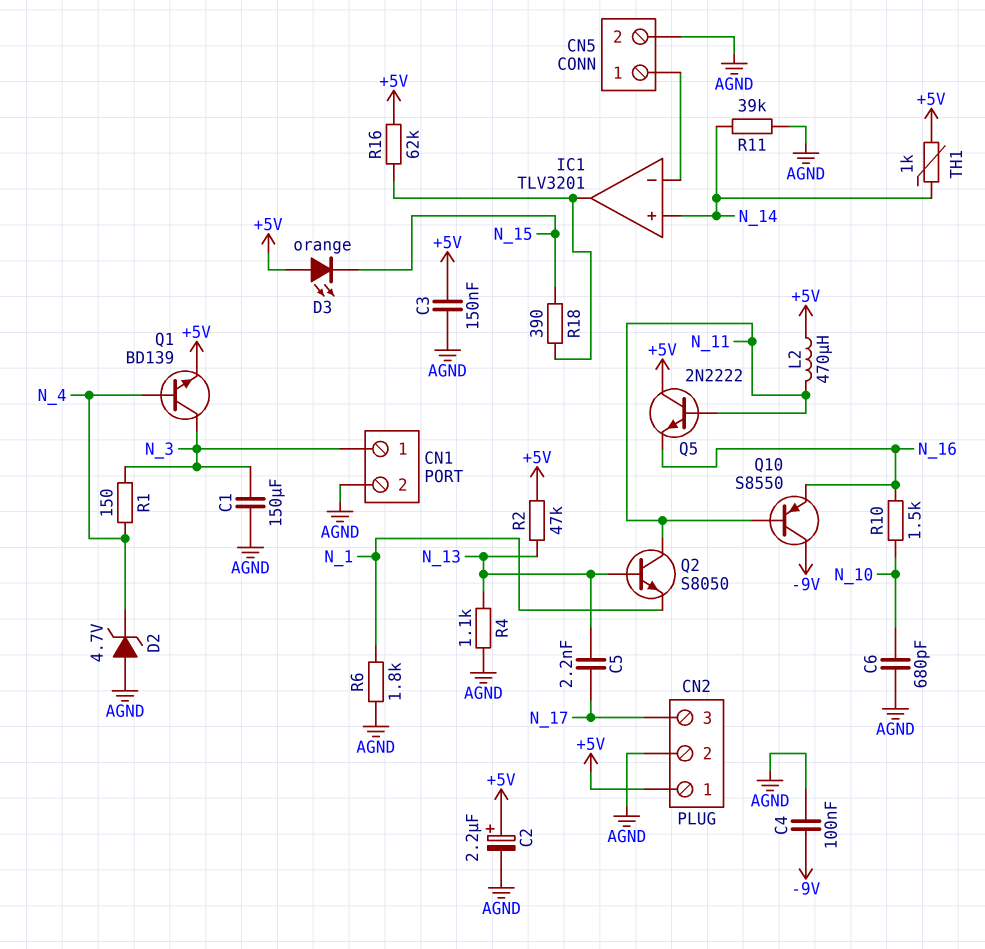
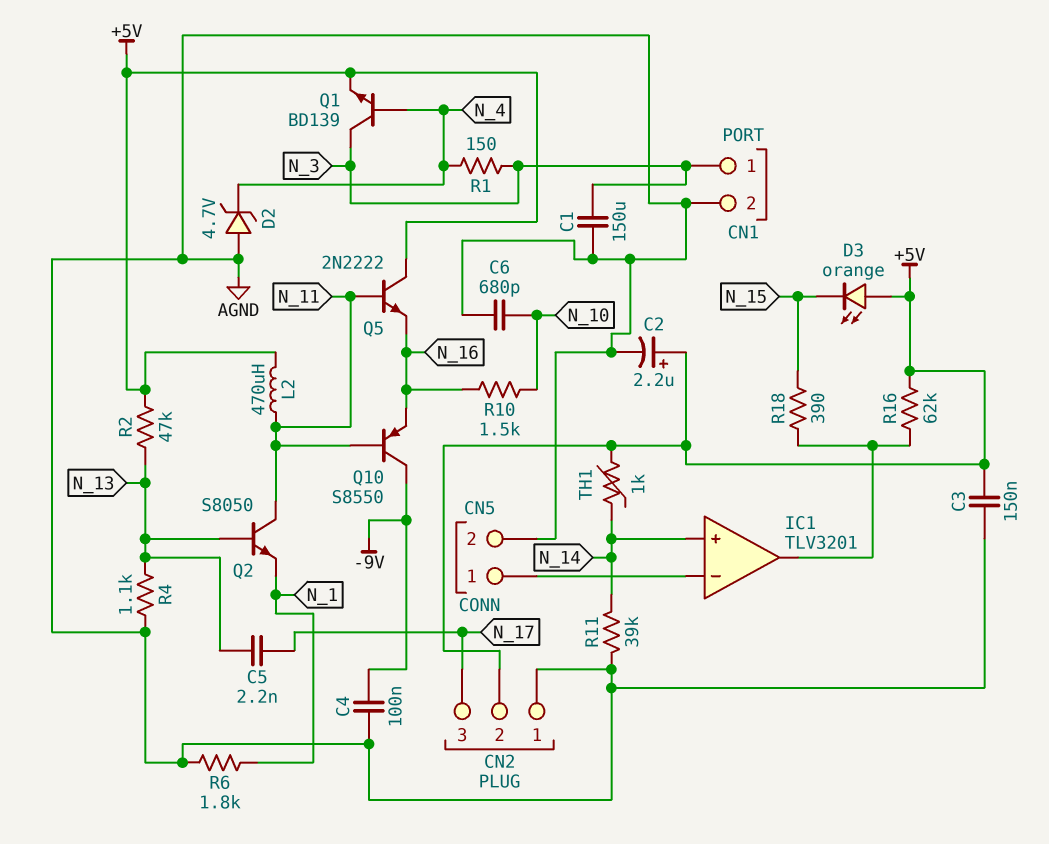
CN2 pin 1: +5V -> AGND
CN2 pin 2: AGND -> +5V

